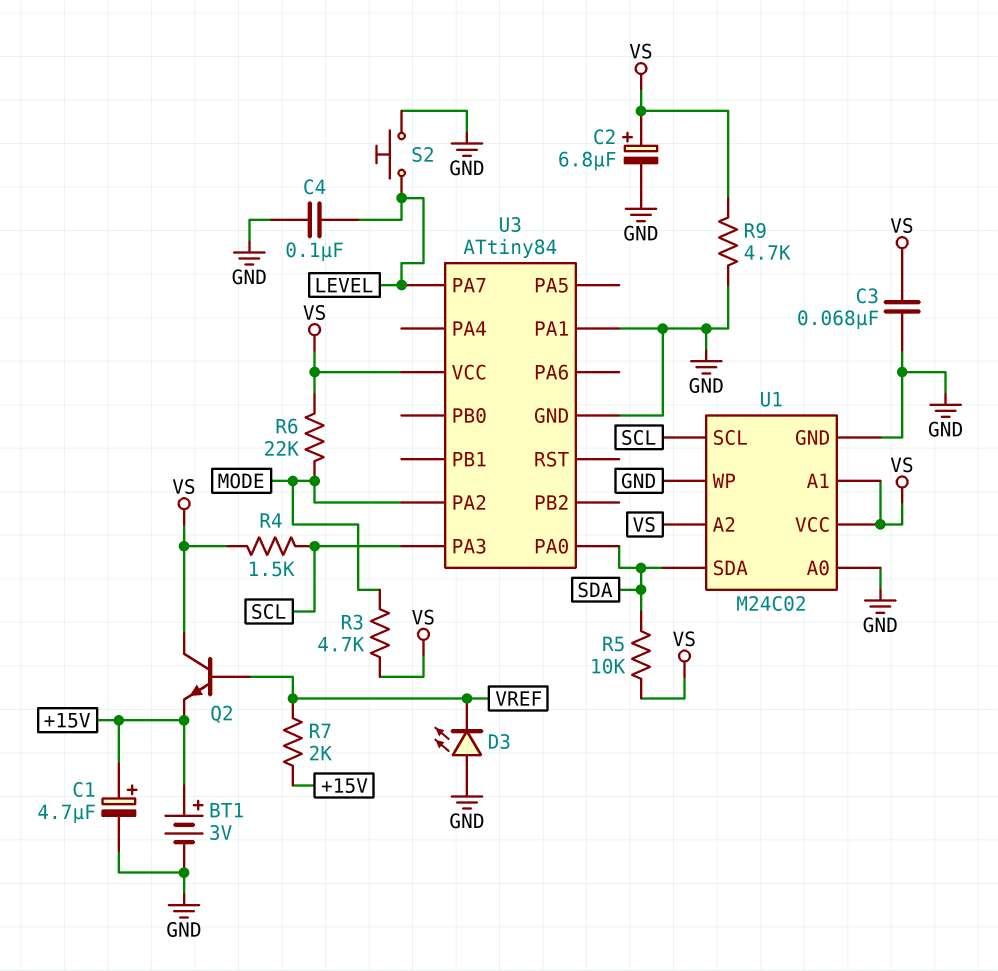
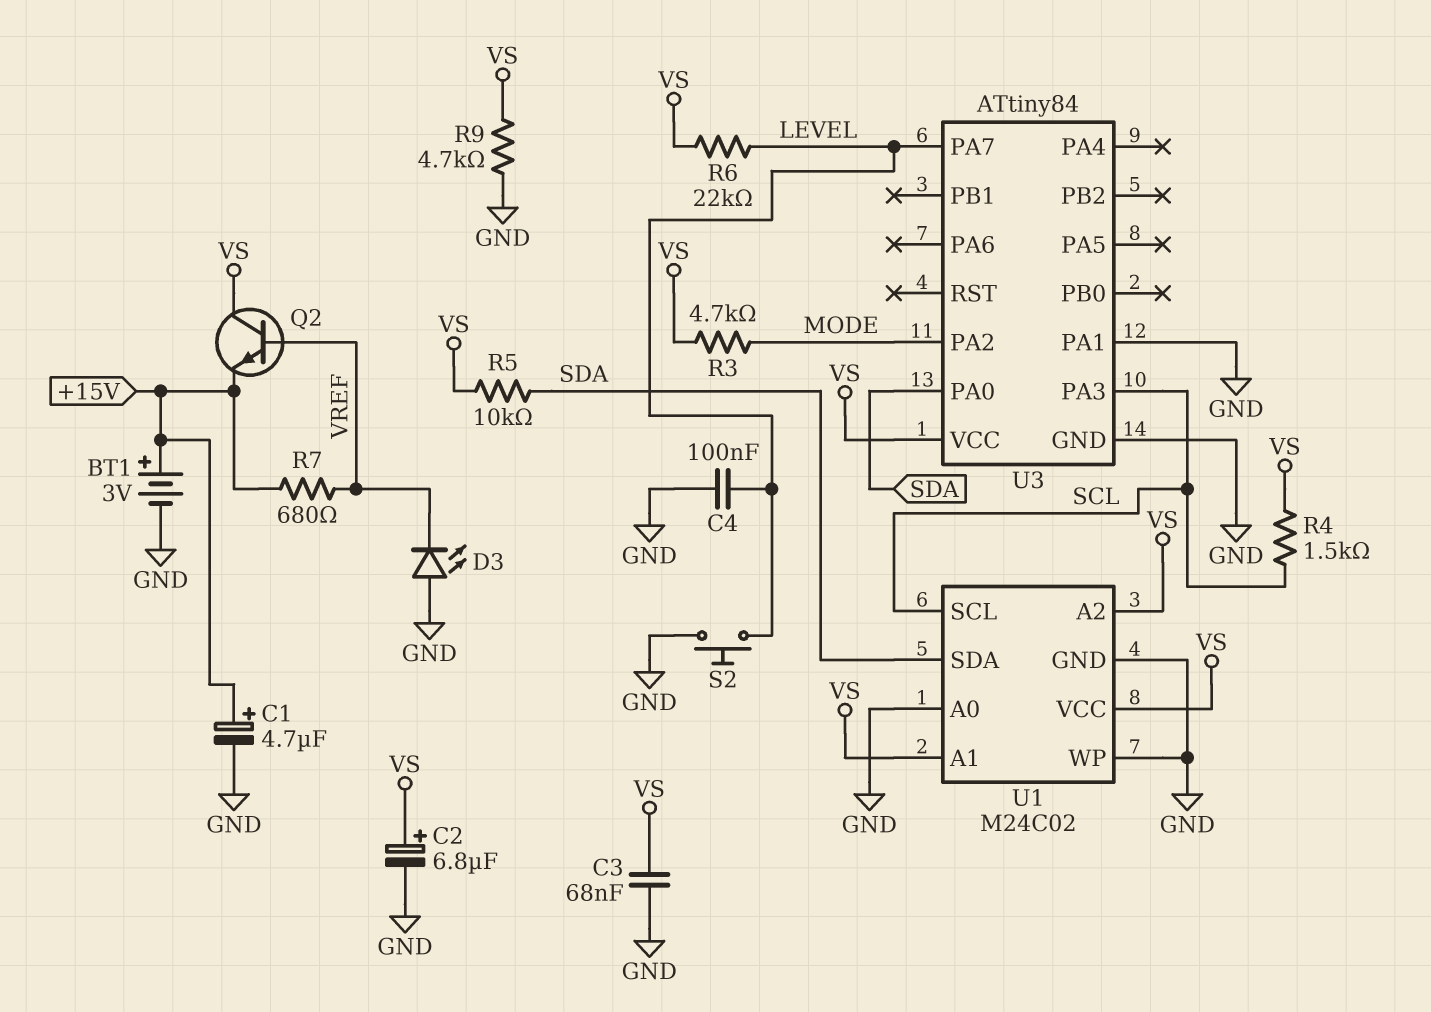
R6: 22k (MODE, VS) -> 22k (LEVEL, VS)
R7: 2k (+15V, VREF) -> 680 (+15V, VREF)

